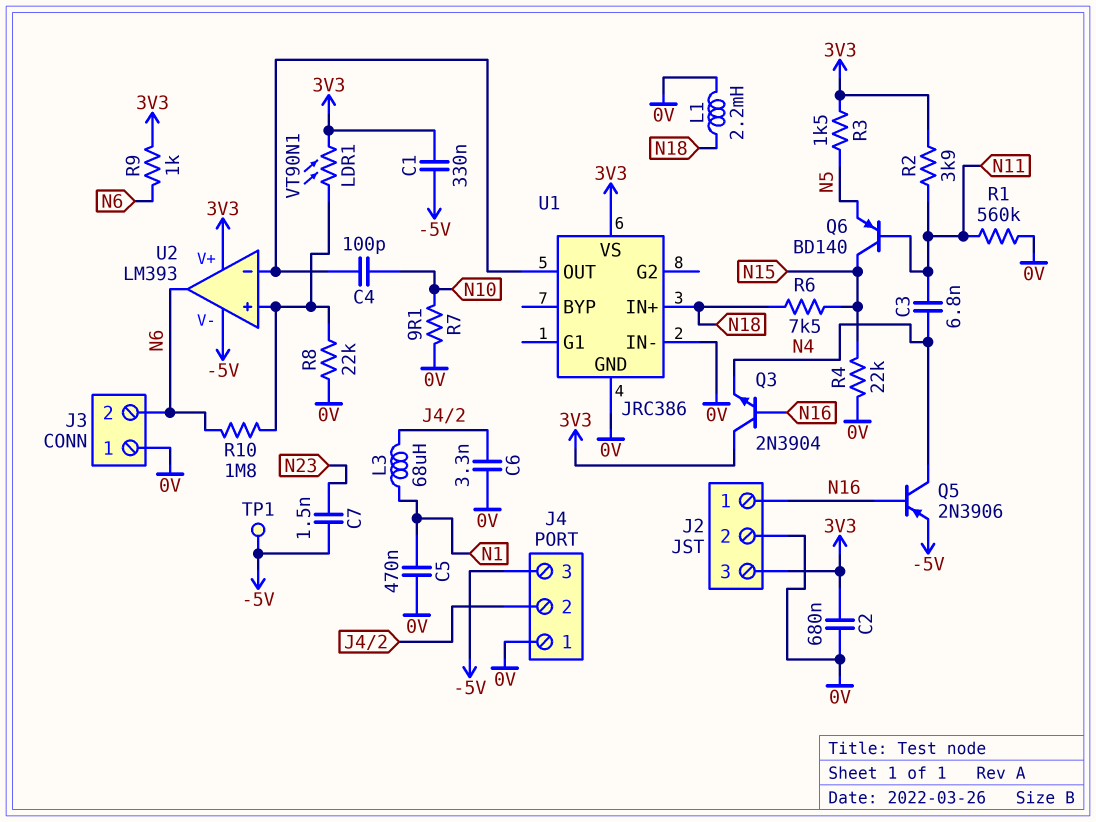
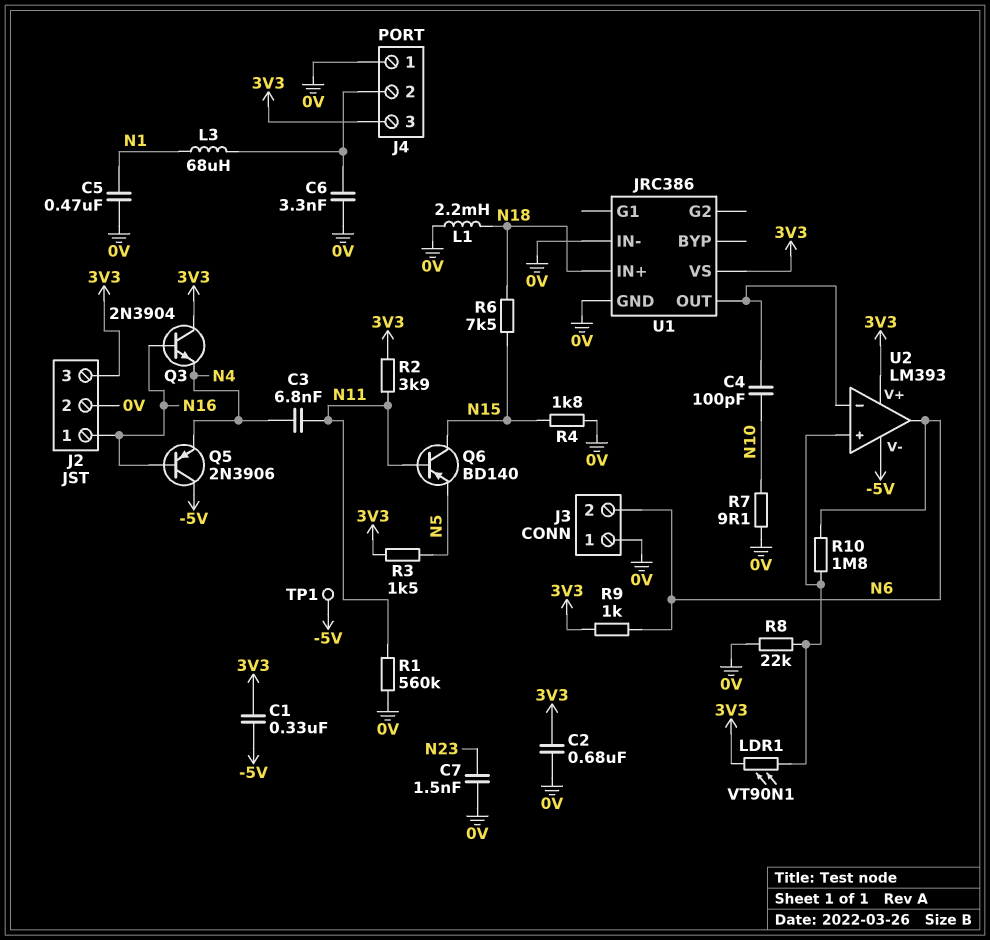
C7: 1.5nF (-5V, N23) -> 1.5nF (0V, N23)
J4 pin 3: -5V -> 3V3
Q5: PNP 2N3906 (B N16, C N4, E -5V) -> PNP 2N3906 (B N16, C -5V, E N4)
R4: 22k (0V, N15) -> 1.8k (0V, N15)

